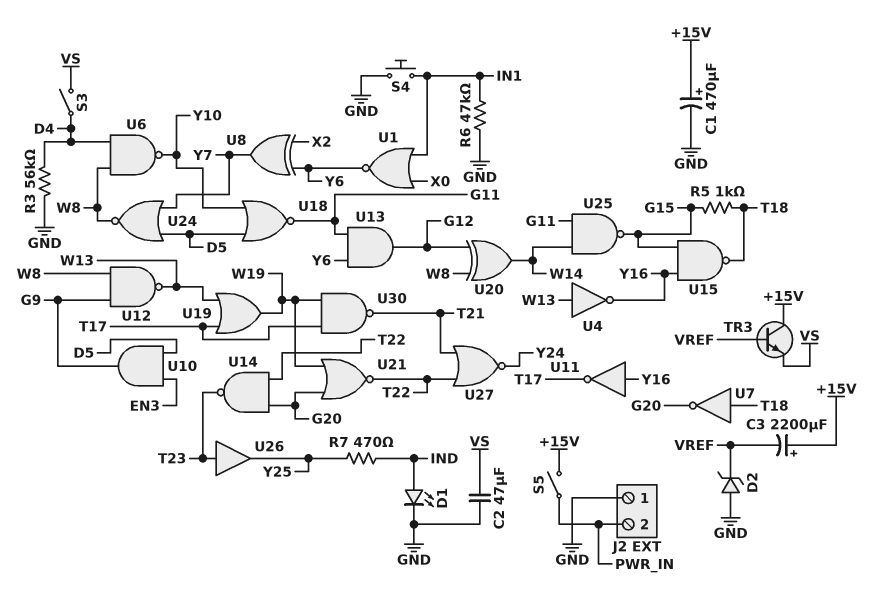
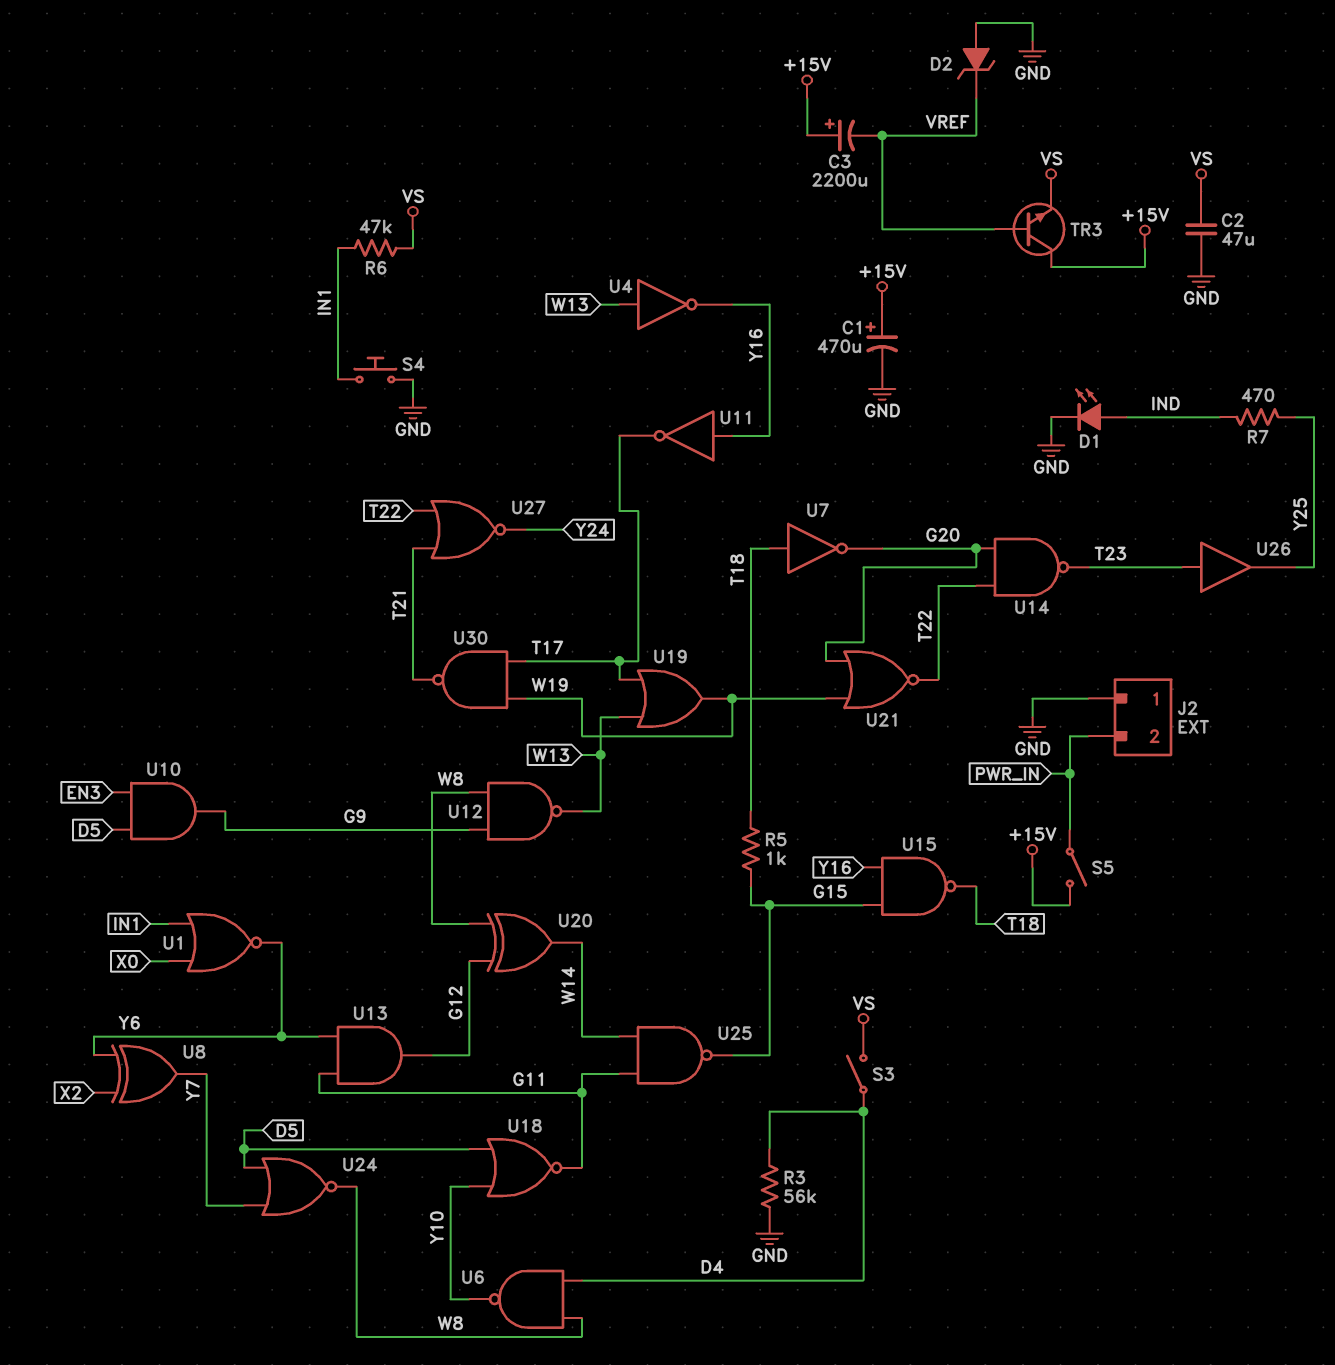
R6: 47k (GND, IN1) -> 47k (IN1, VS)

